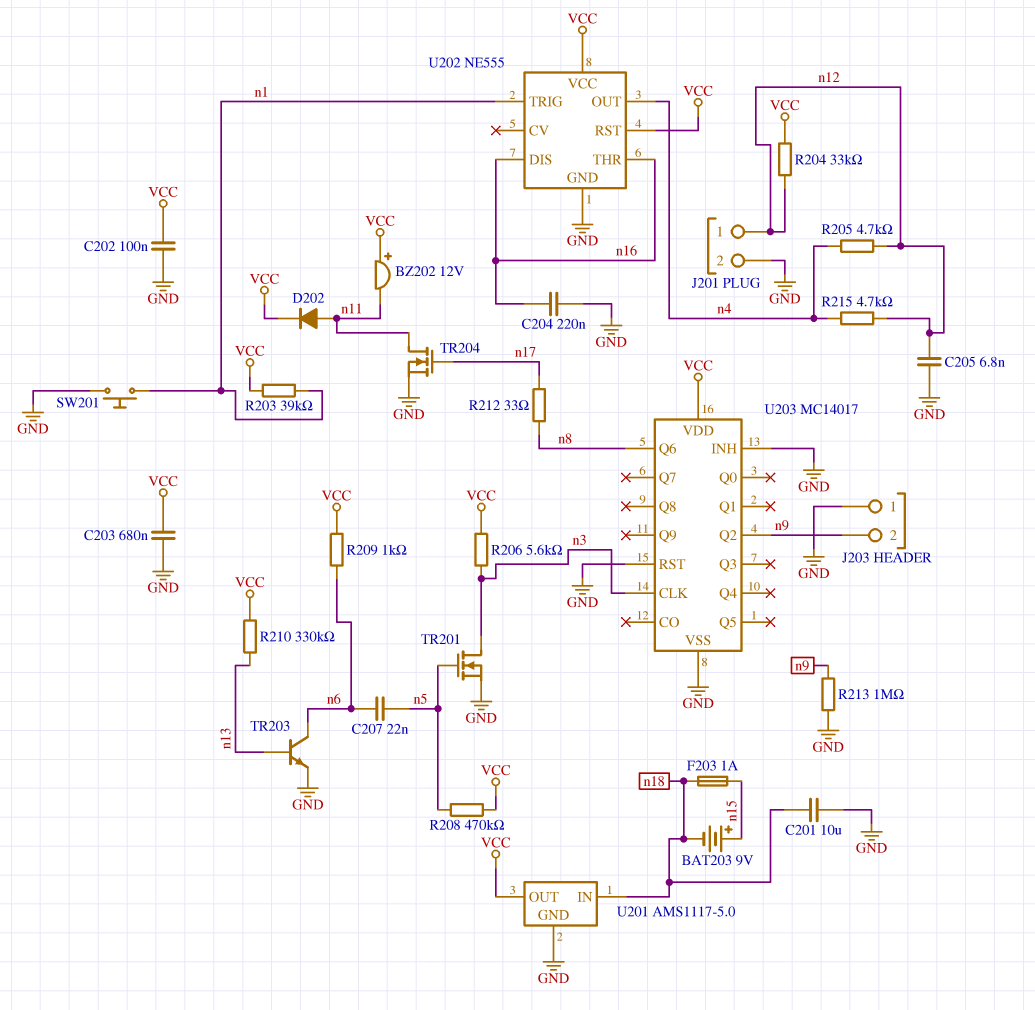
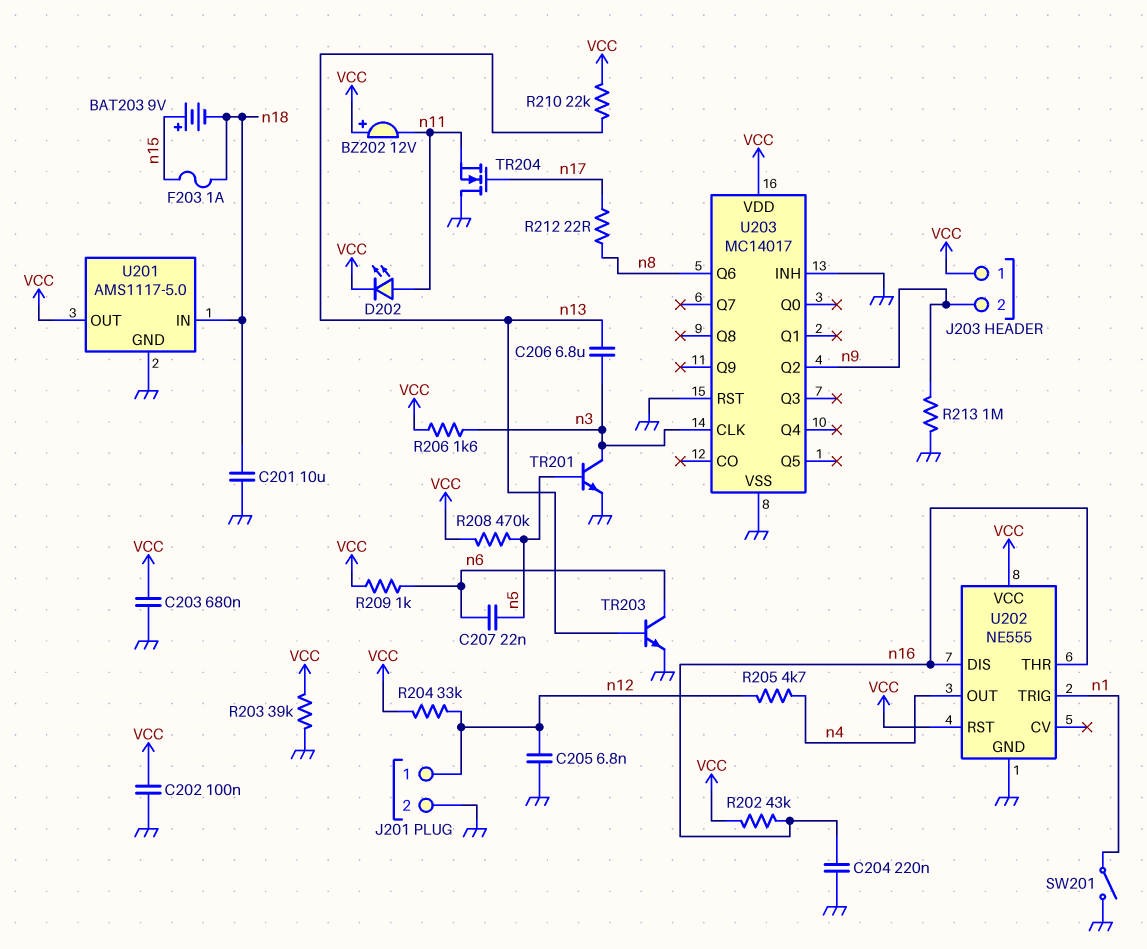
C206: none -> 6.8uF (n3, n13)
D202: diode (A n11, K VCC) -> LED (A n11, K VCC)
J203 pin 1: GND -> VCC
R202: none -> 43k (VCC, n16)
R203: 39k (VCC, n1) -> 39k (GND, VCC)
R206: 5.6k (VCC, n3) -> 1.6k (VCC, n3)
R210: 330k (VCC, n13) -> 22k (VCC, n13)
R212: 33 (n8, n17) -> 22 (n8, n17)
R215: 4.7k (n4, n12) -> none
SW201: button (GND, n1) -> switch (GND, n1)
TR201: NMOS (G n5, D n3, S GND) -> NPN (B n5, C n3, E GND)
TR204: NMOS (G n17, D n11, S GND) -> NMOS (G n17, D GND, S n11)

